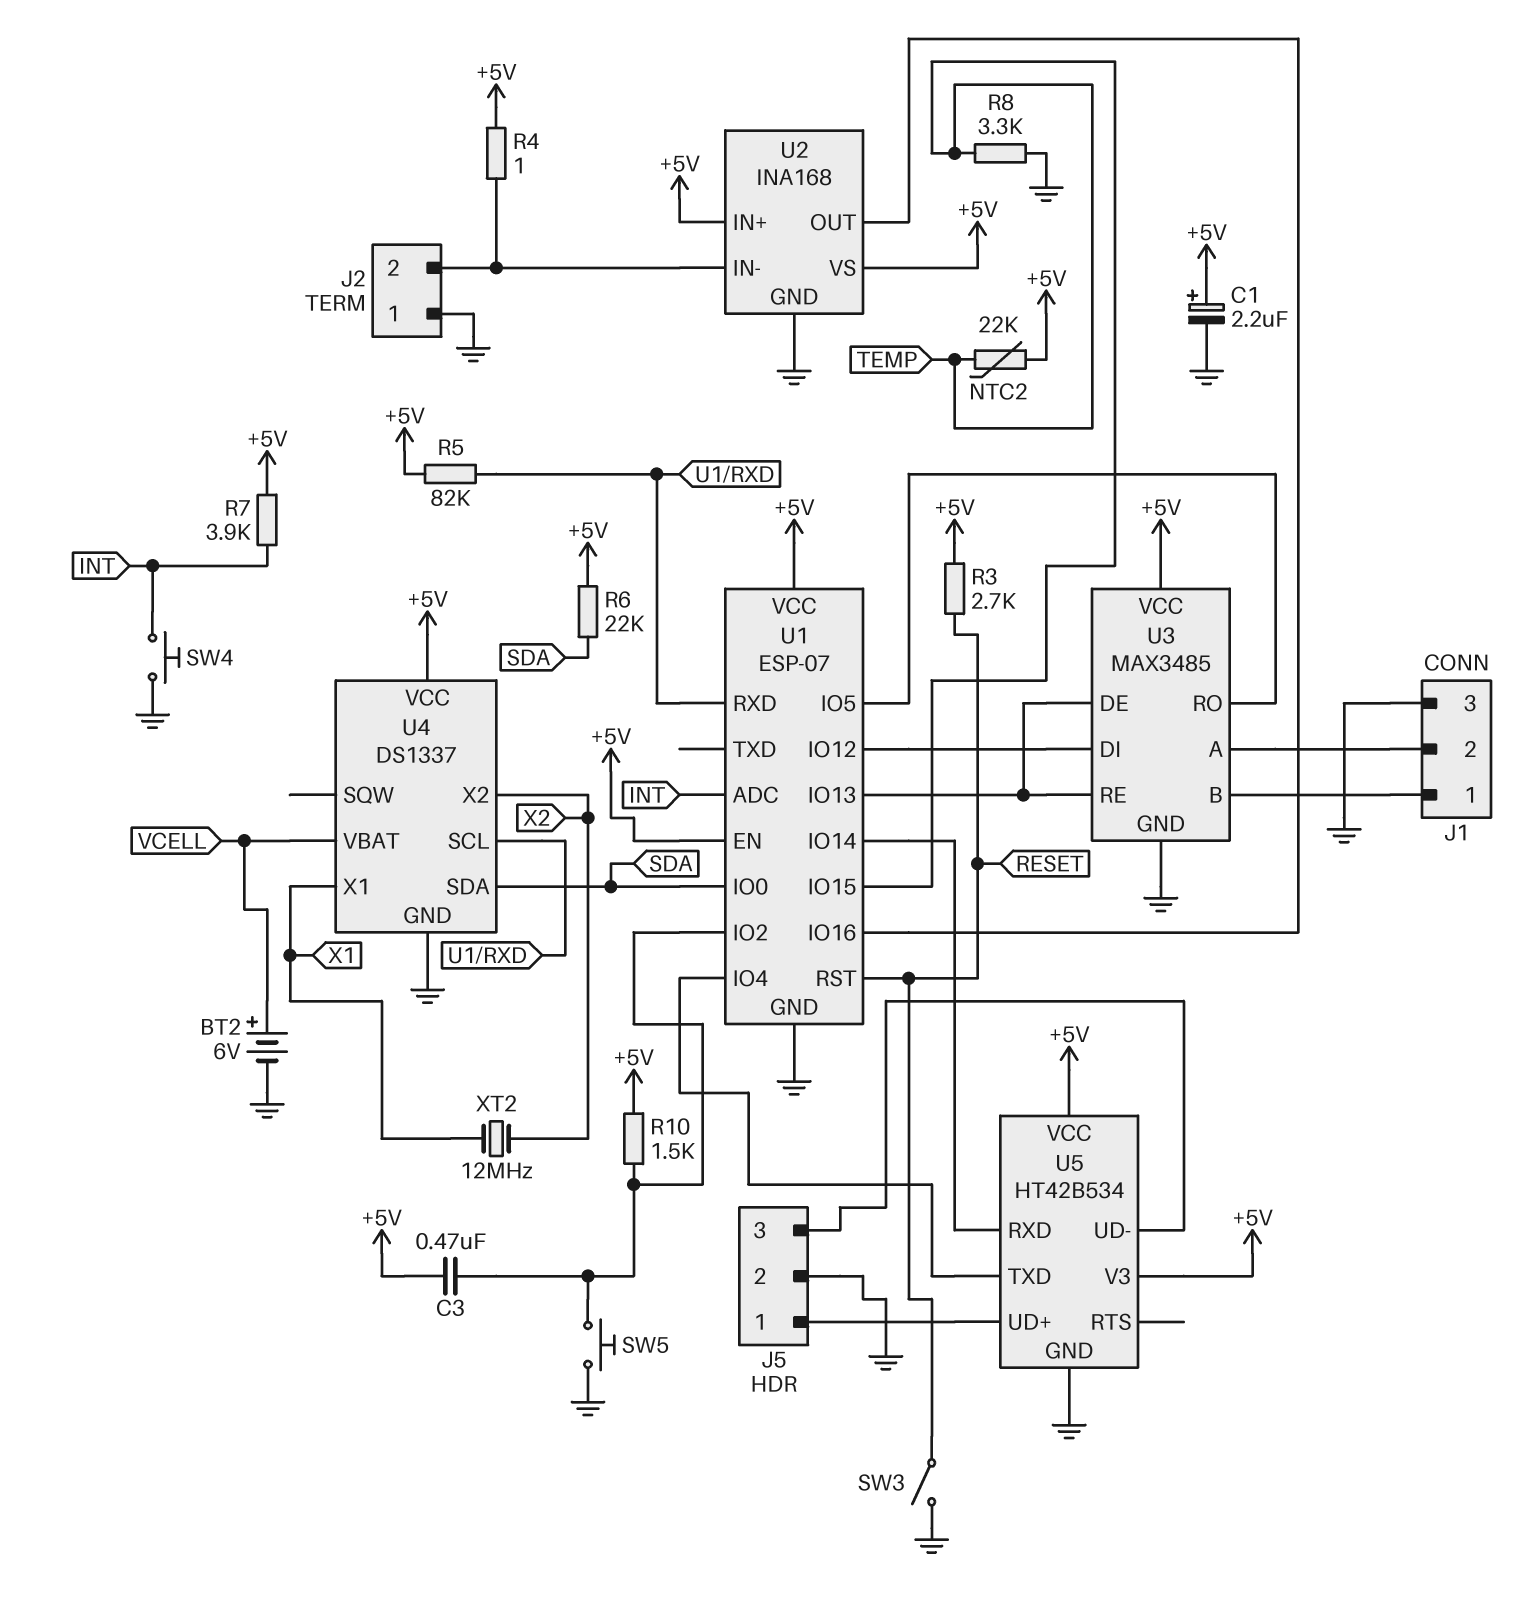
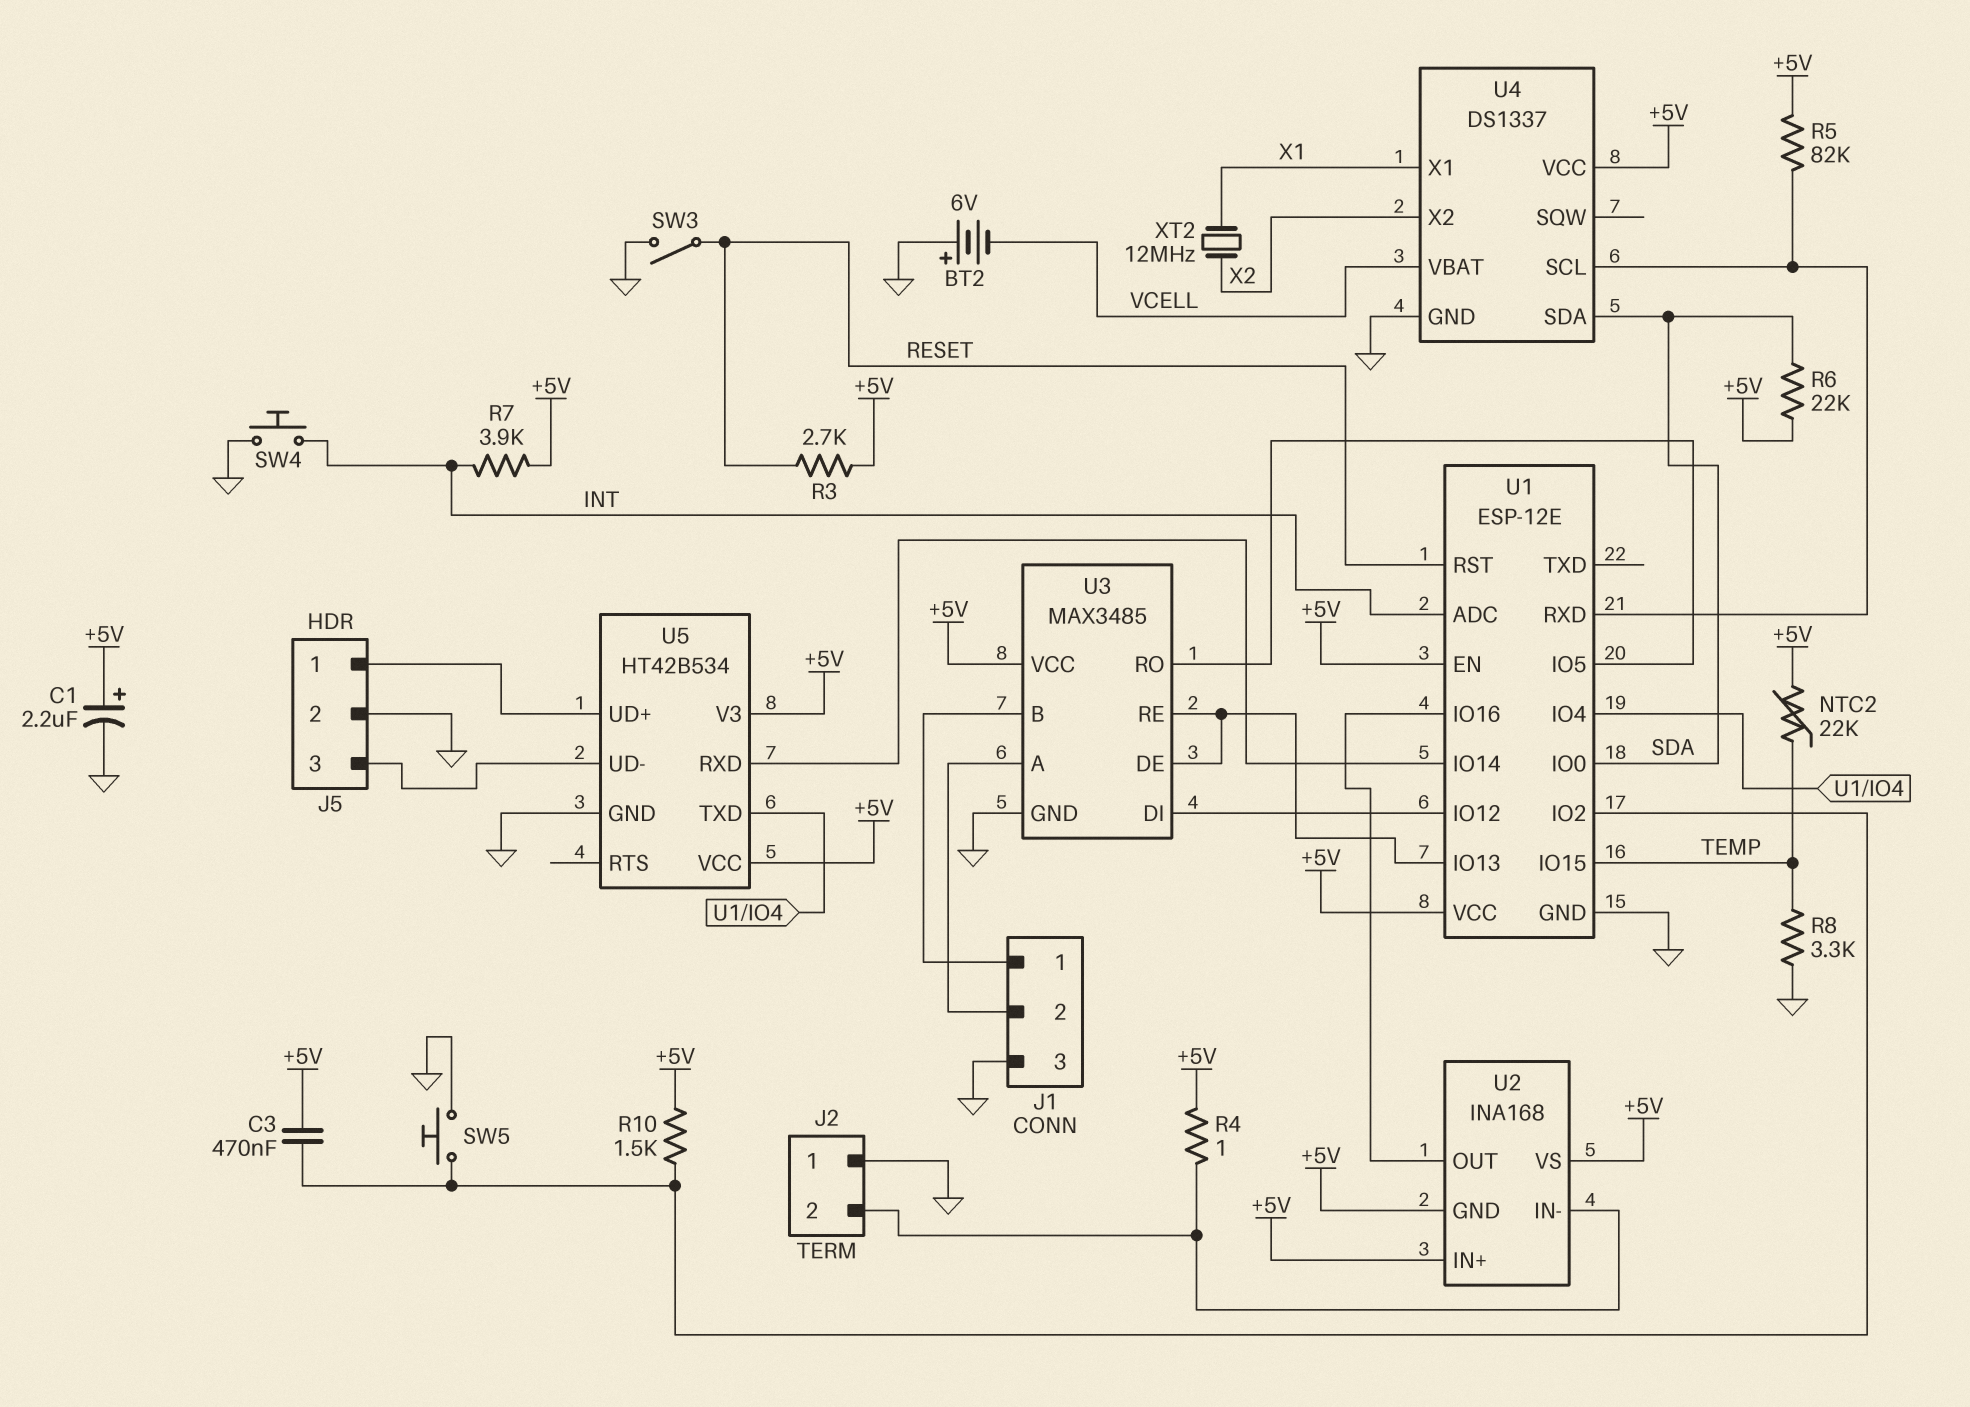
BT2: 6V (plus VCELL, minus GND) -> 6V (plus GND, minus VCELL)
U1: ESP-07 -> ESP-12E
U2 pin GND: GND -> +5V

